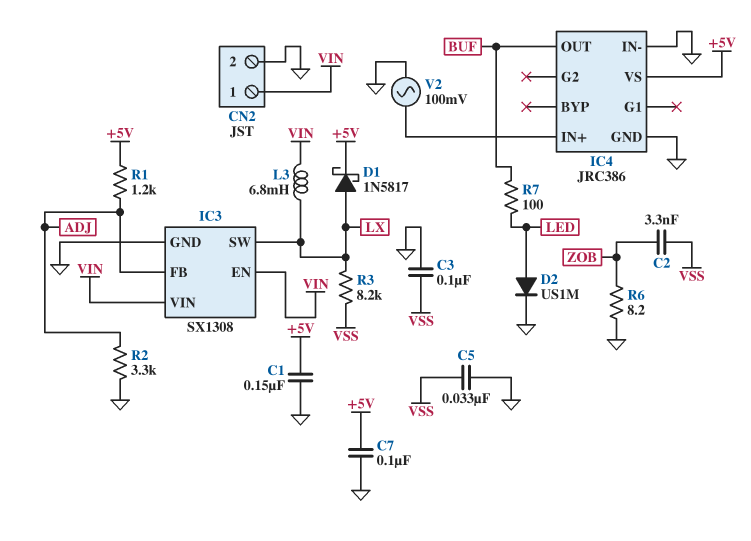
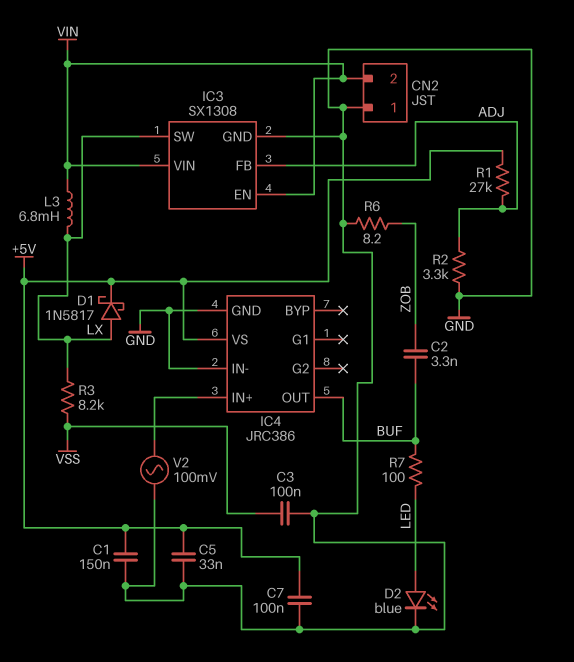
C2: 3.3nF (VSS, ZOB) -> 3.3nF (BUF, ZOB)
C5: 33nF (GND, VSS) -> 33nF (+5V, GND)
CN2 pin 1: VIN -> GND
CN2 pin 2: GND -> VIN
D2: diode US1M (A LED, K GND) -> LED blue (A LED, K GND)
R1: 1.2k (+5V, ADJ) -> 27k (+5V, ADJ)

